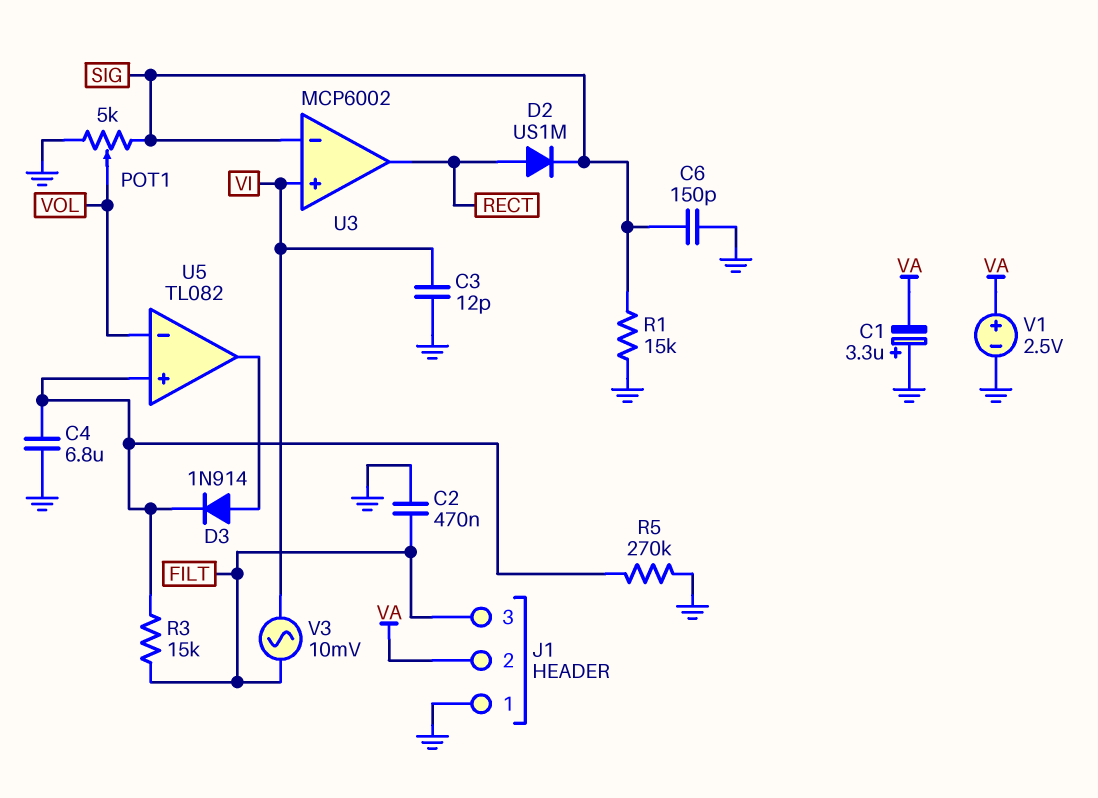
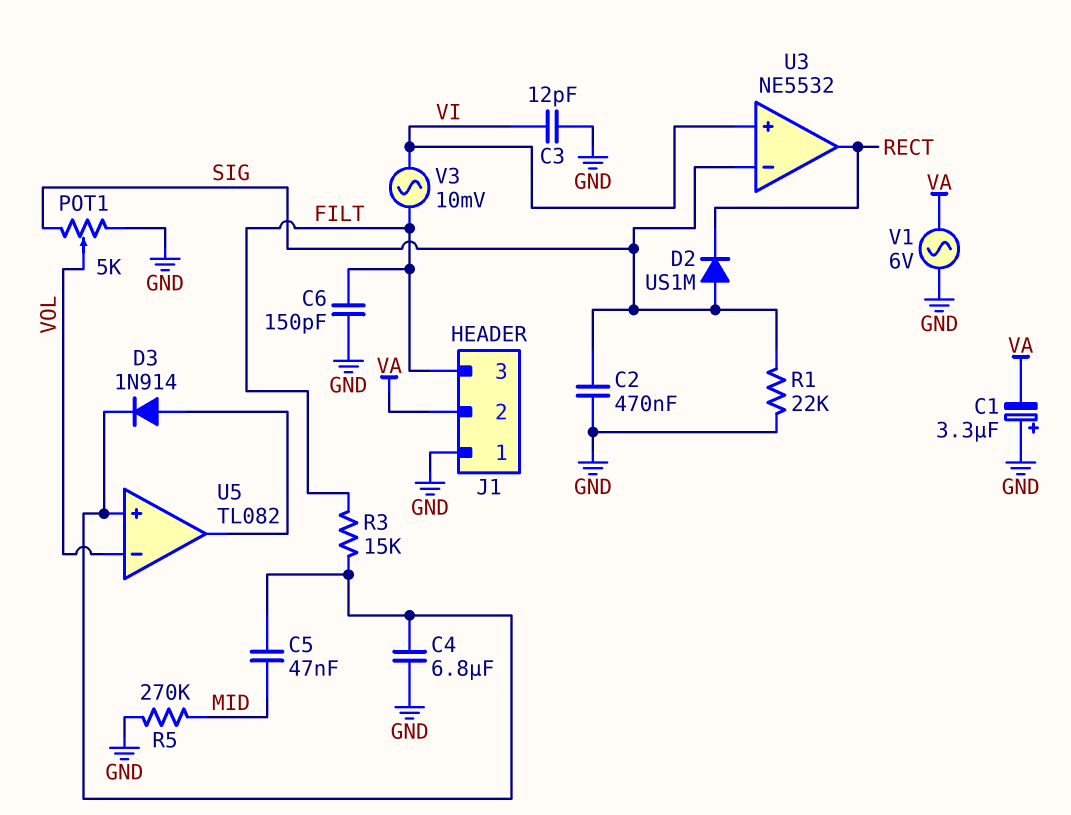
C2: 470nF (FILT, GND) -> 470nF (GND, SIG)
C5: none -> 47nF (MID, U5/in+)
C6: 150pF (GND, SIG) -> 150pF (FILT, GND)
D2: diode US1M (A RECT, K SIG) -> diode US1M (A SIG, K RECT)
R1: 15k (GND, SIG) -> 22k (GND, SIG)
R5: 270k (GND, U5/in+) -> 270k (GND, MID)
U3: MCP6002 -> NE5532
V1: 2.5V (plus VA, minus GND) -> AC 6V (GND, VA)

